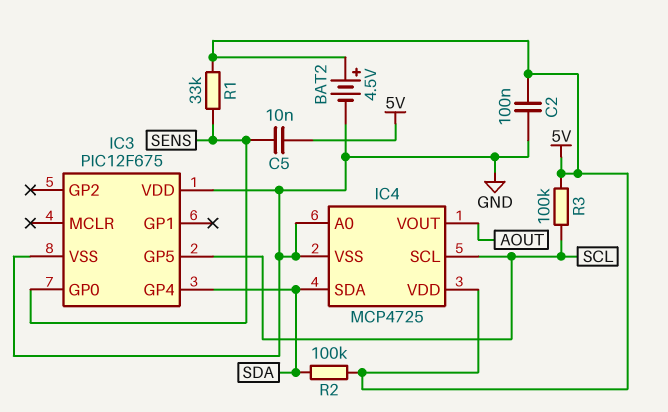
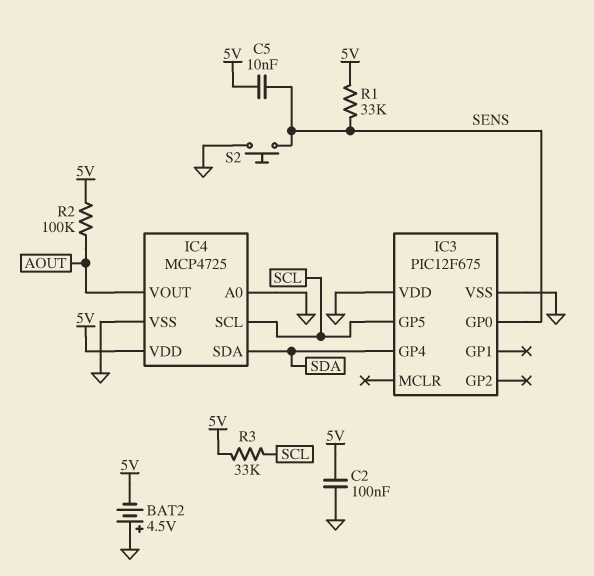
BAT2: 4.5V (plus 5V, minus GND) -> 4.5V (plus GND, minus 5V)
R2: 100k (5V, SDA) -> 100k (5V, AOUT)
R3: 100k (5V, SCL) -> 33k (5V, SCL)
S2: none -> button (GND, SENS)

